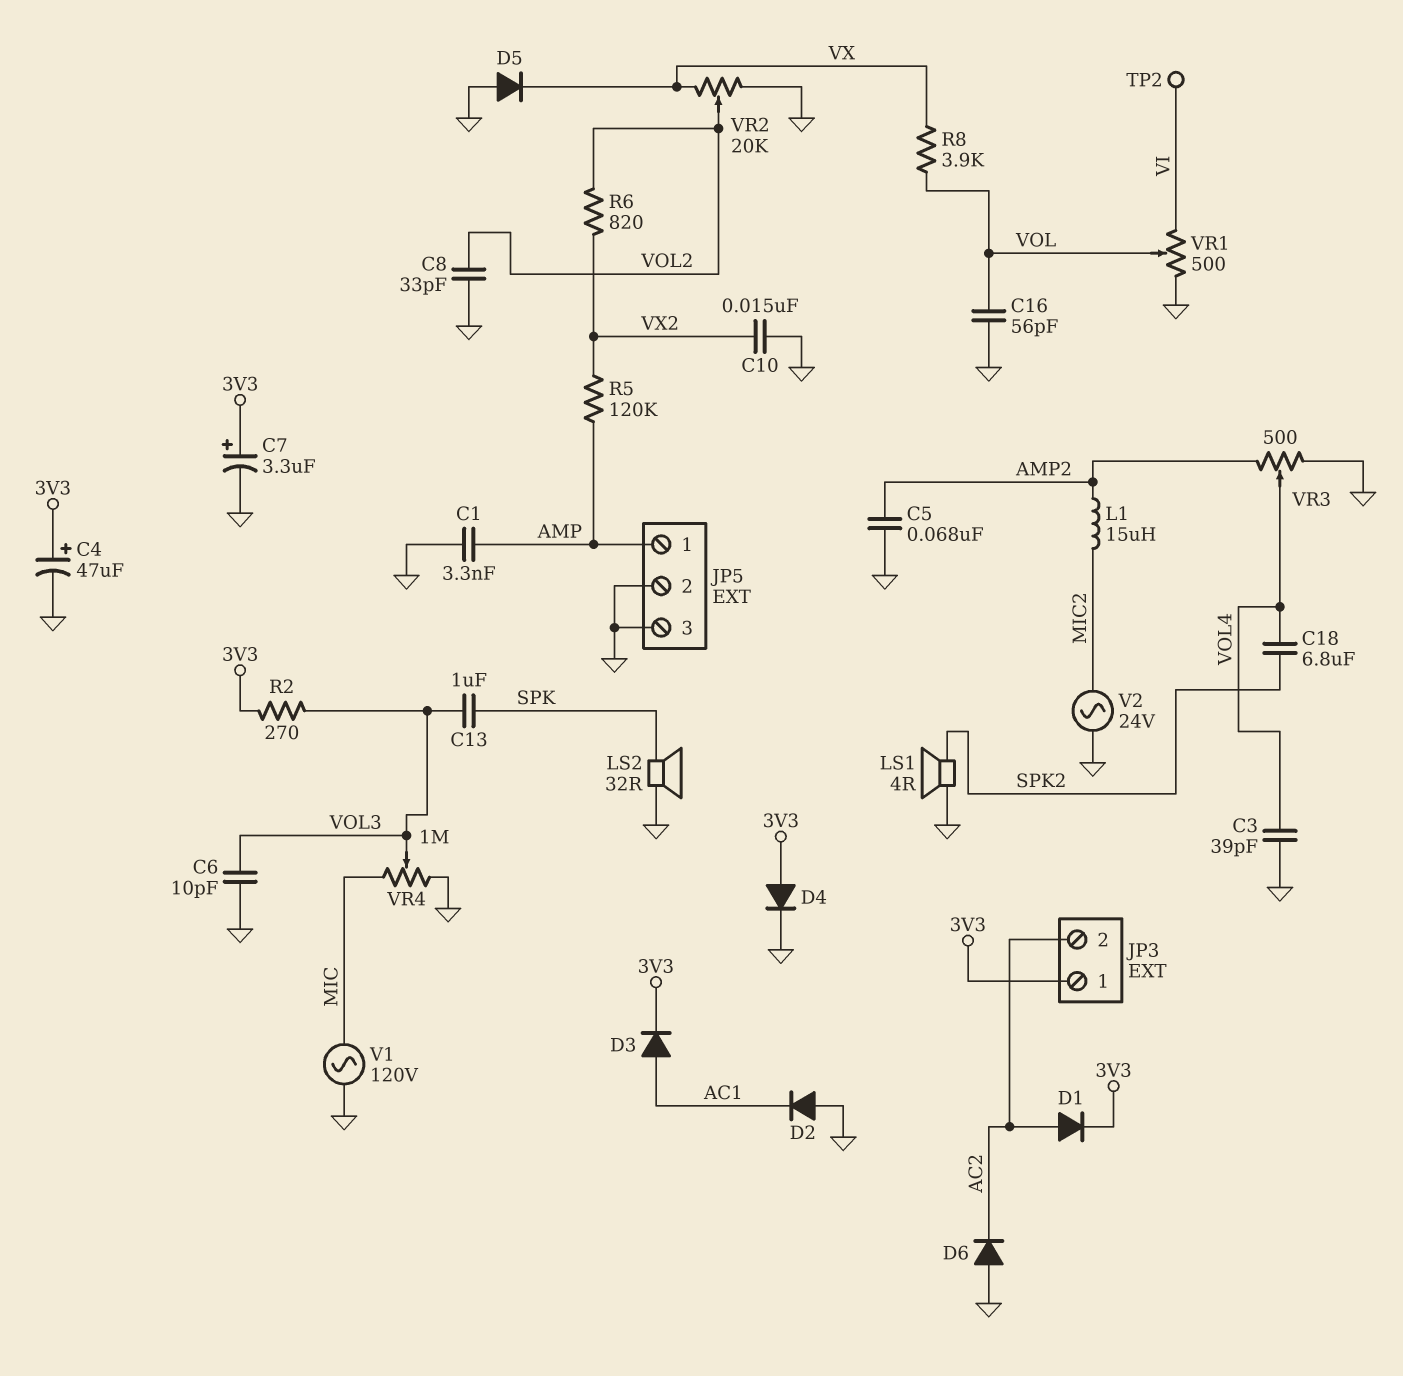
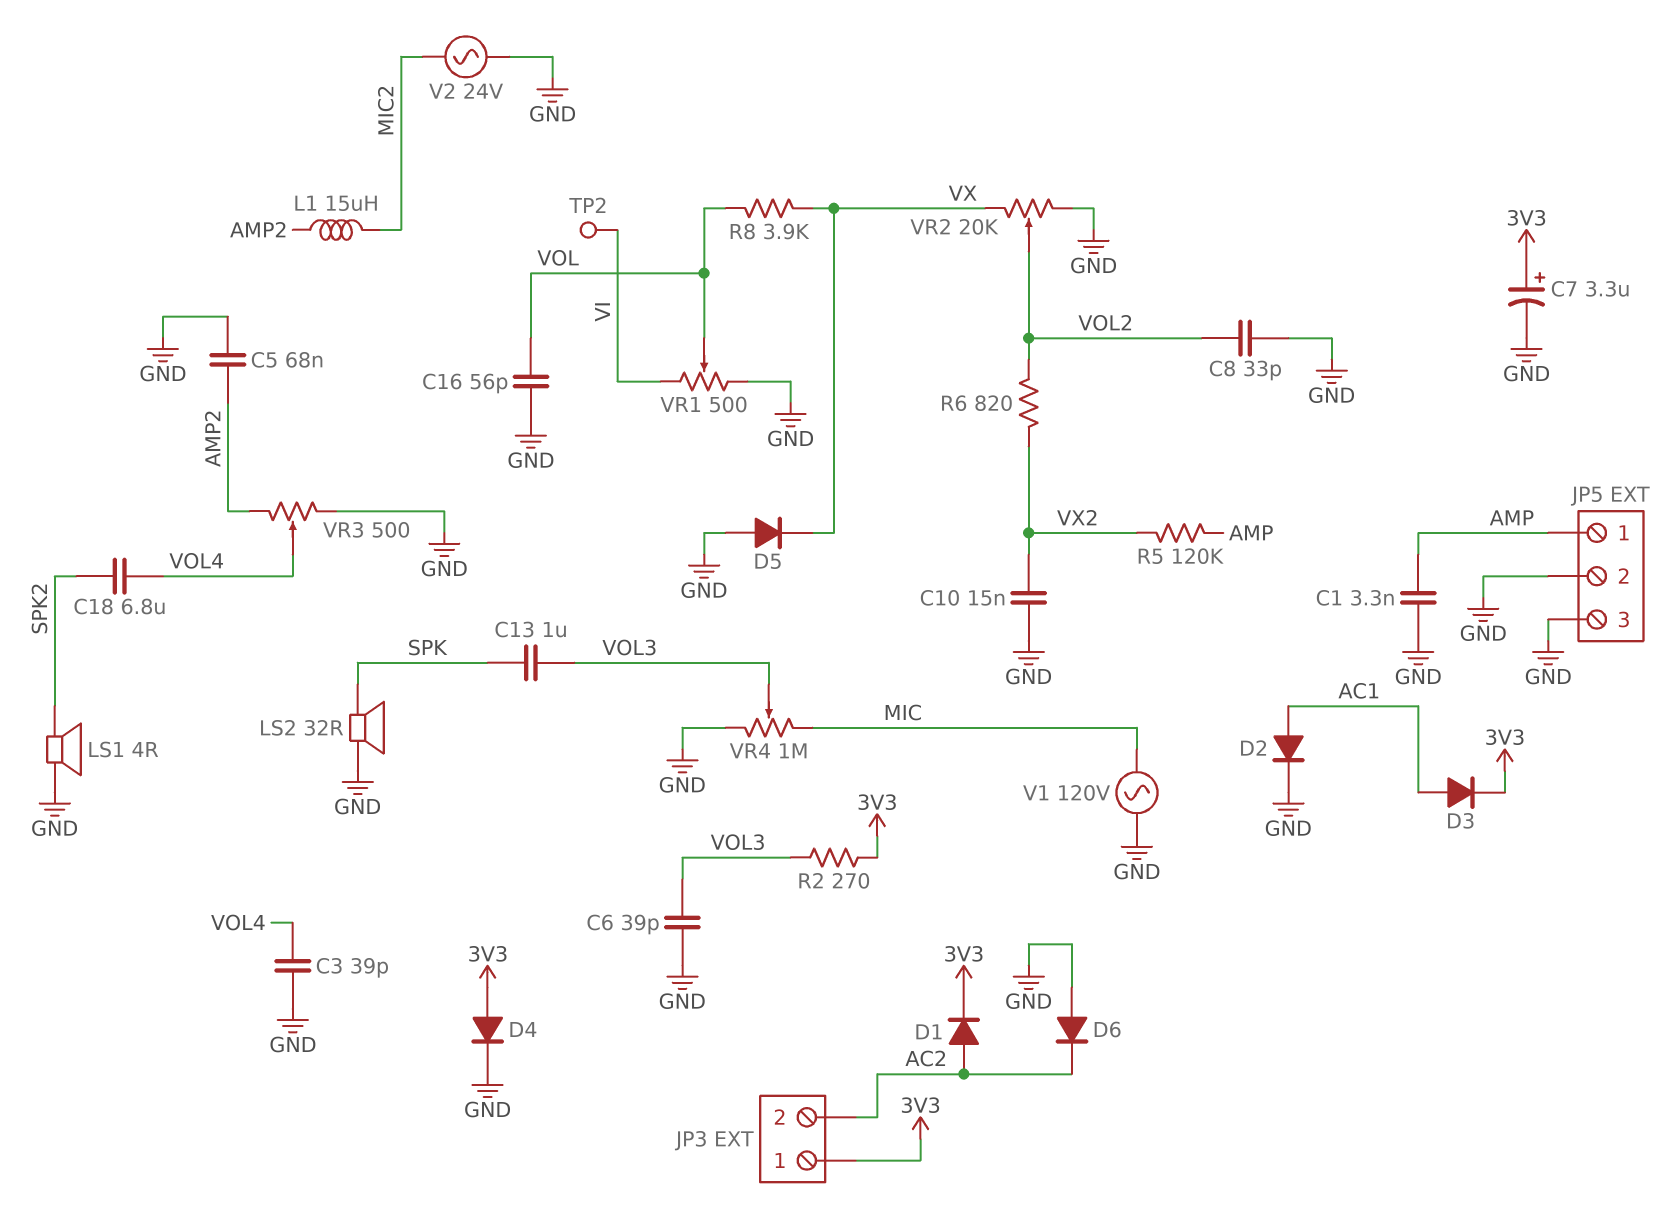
C4: 47uF (plus 3V3, minus GND) -> none
C6: 10pF (GND, VOL3) -> 39pF (GND, VOL3)
D2: diode (A GND, K AC1) -> diode (A AC1, K GND)

